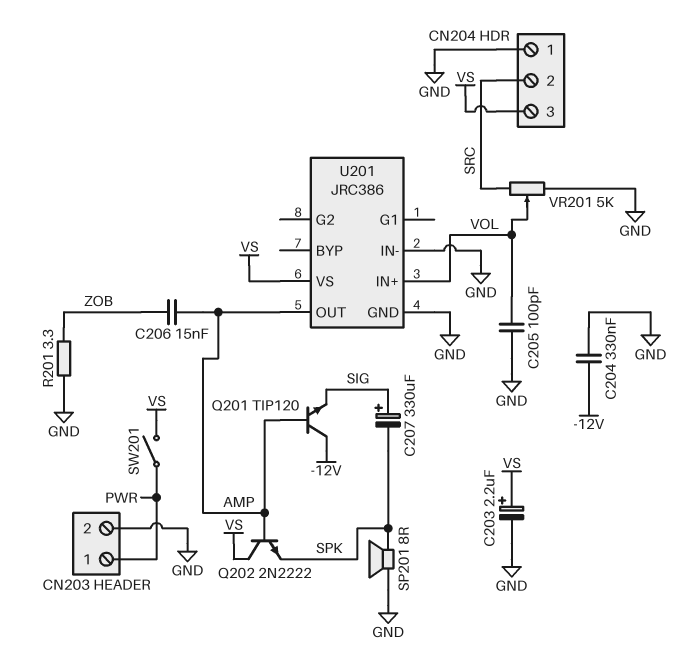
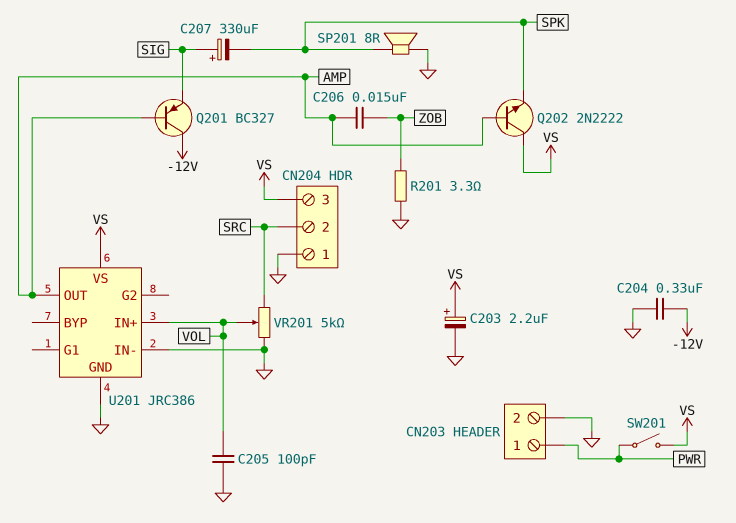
Q201: NPN TIP120 (B AMP, C -12V, E SIG) -> PNP BC327 (B AMP, C -12V, E SIG)

